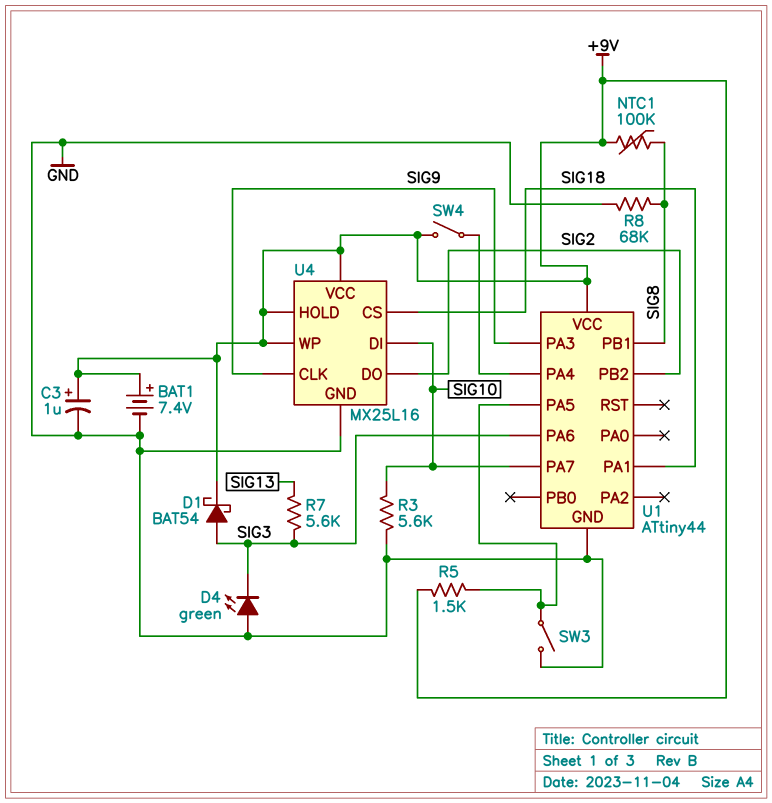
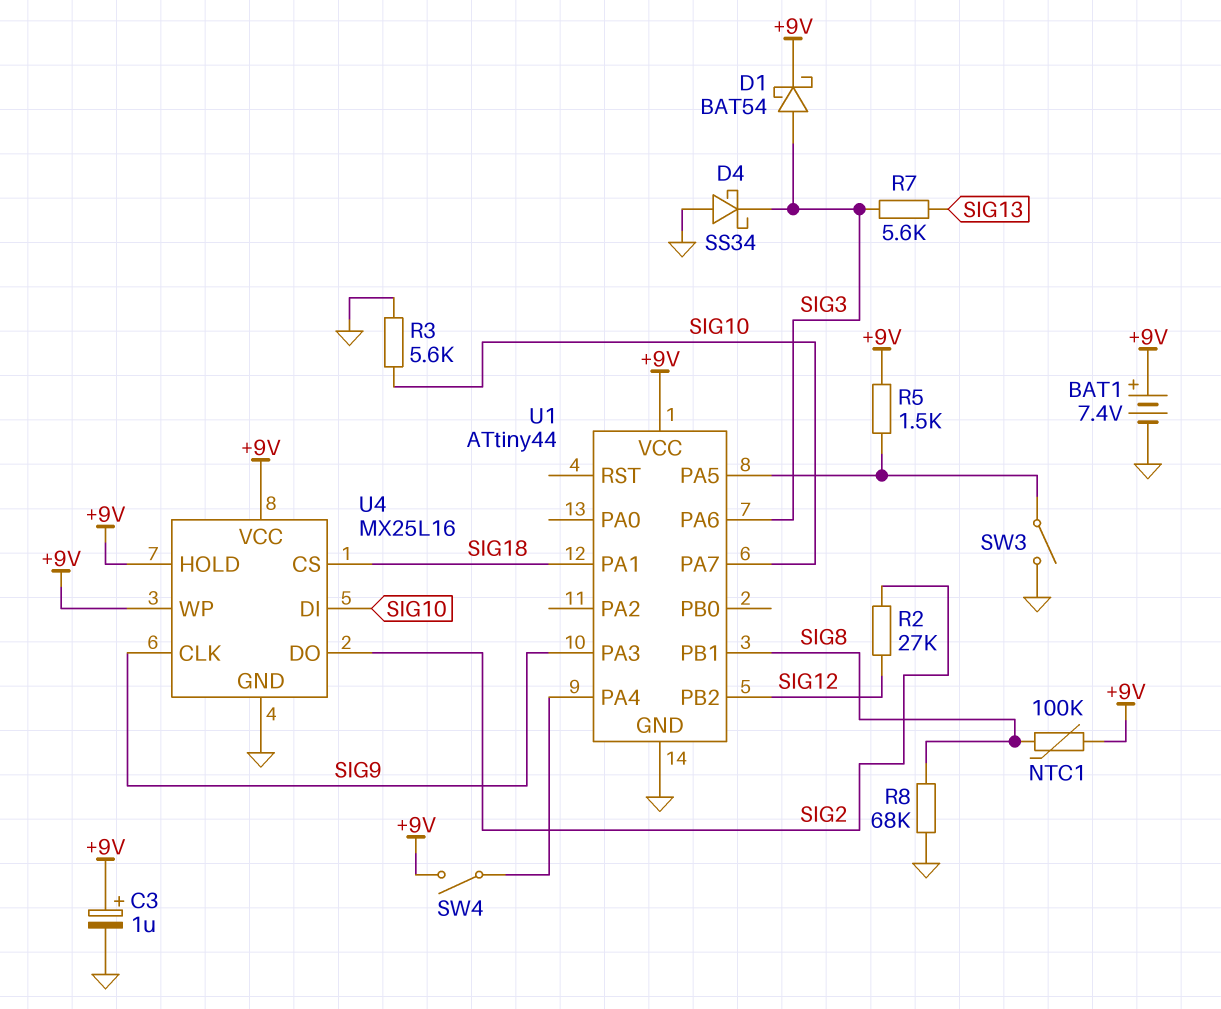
D4: LED green (A GND, K SIG3) -> schottky SS34 (A GND, K SIG3)
R2: none -> 27k (SIG2, SIG12)
U1 pin PB2: SIG2 -> SIG12

